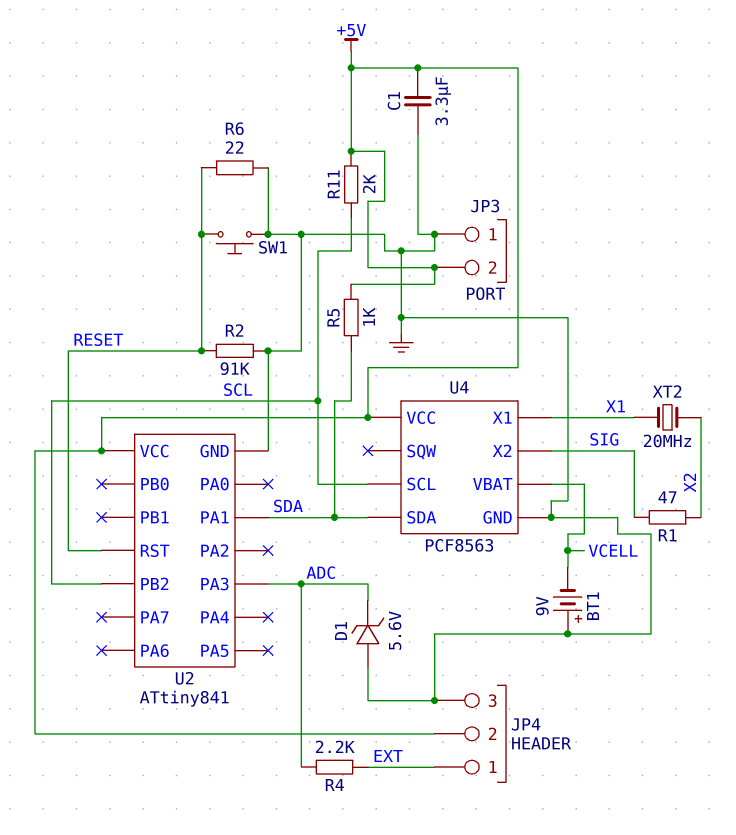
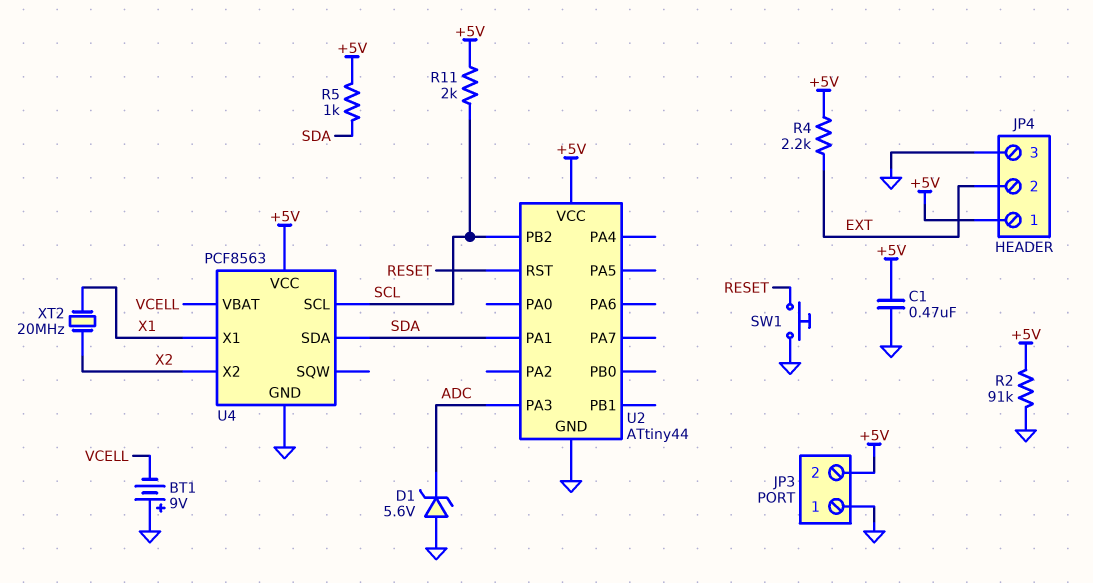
C1: 3.3uF (+5V, GND) -> 470nF (+5V, GND)
JP4 pin 1: EXT -> +5V
JP4 pin 2: +5V -> EXT
R1: 47 (SIG, X2) -> none
R2: 91k (GND, RESET) -> 91k (+5V, GND)
R4: 2.2k (ADC, EXT) -> 2.2k (+5V, EXT)
R6: 22 (GND, RESET) -> none
U2: ATtiny841 -> ATtiny44
U4 pin X2: SIG -> X2

